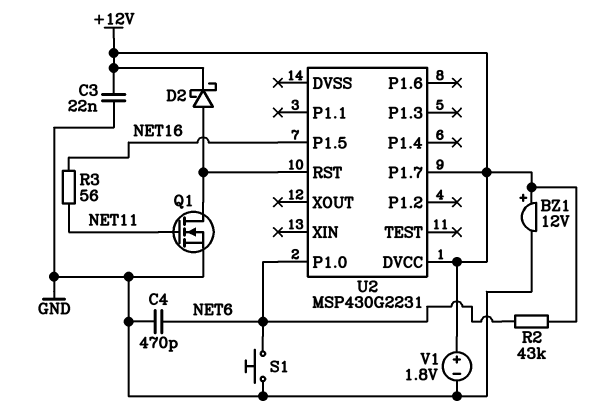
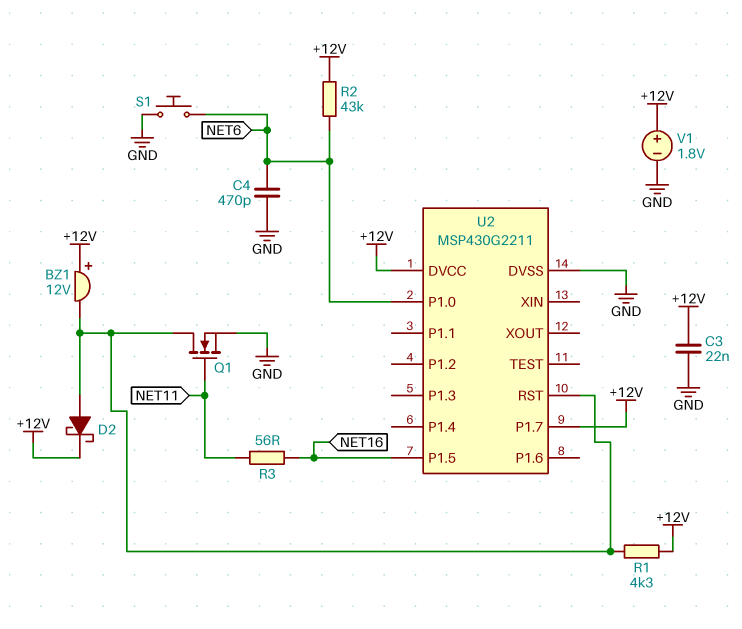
BZ1: buzzer 12V (plus +12V, minus GND) -> buzzer 12V (plus +12V, minus U2/RST)
R1: none -> 4.3k (+12V, U2/RST)
U2: MSP430G2231 -> MSP430G2211
U2 pin DVSS: none -> GND

